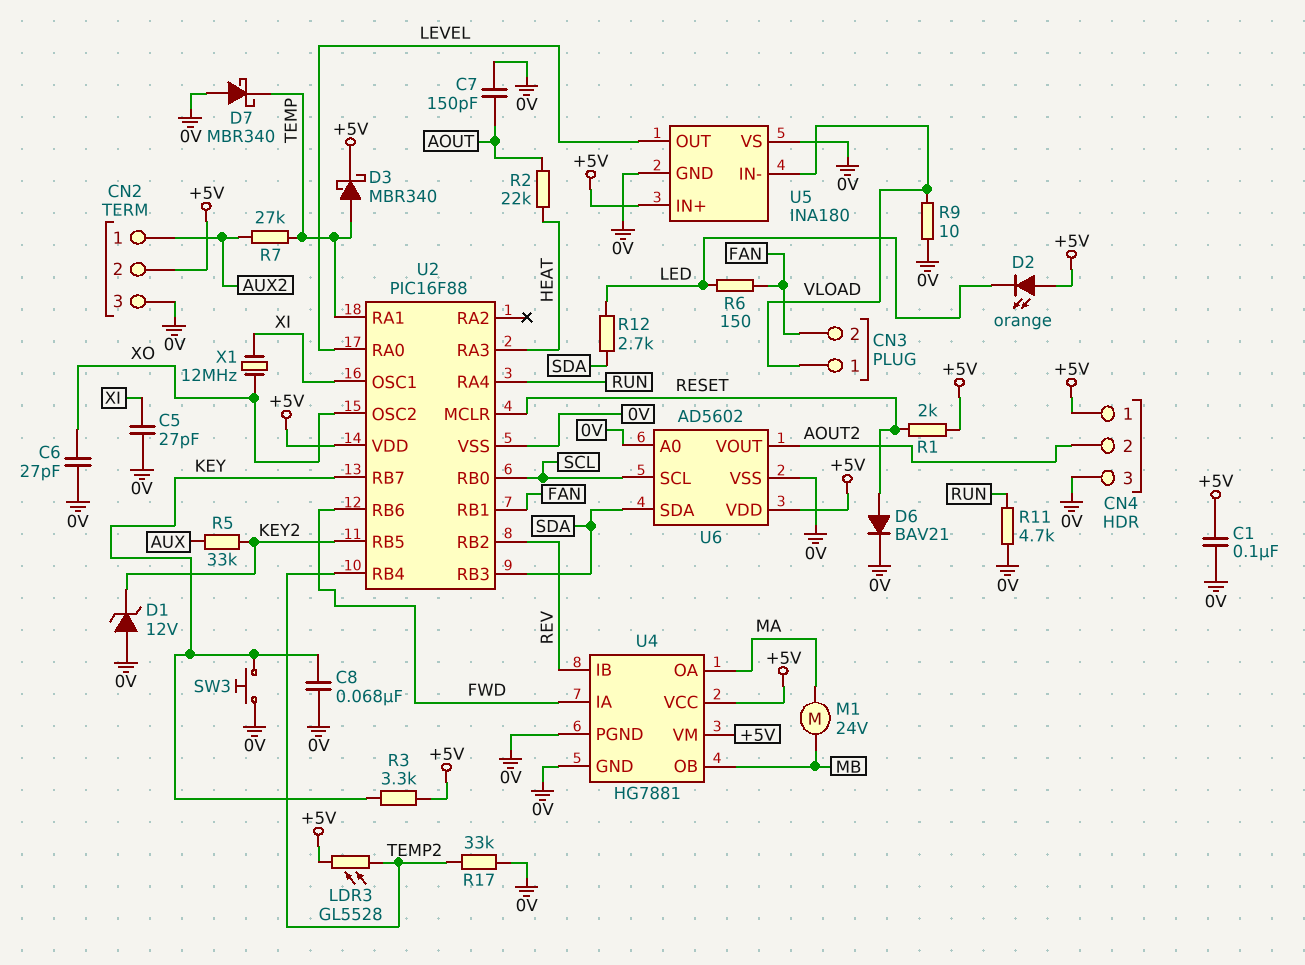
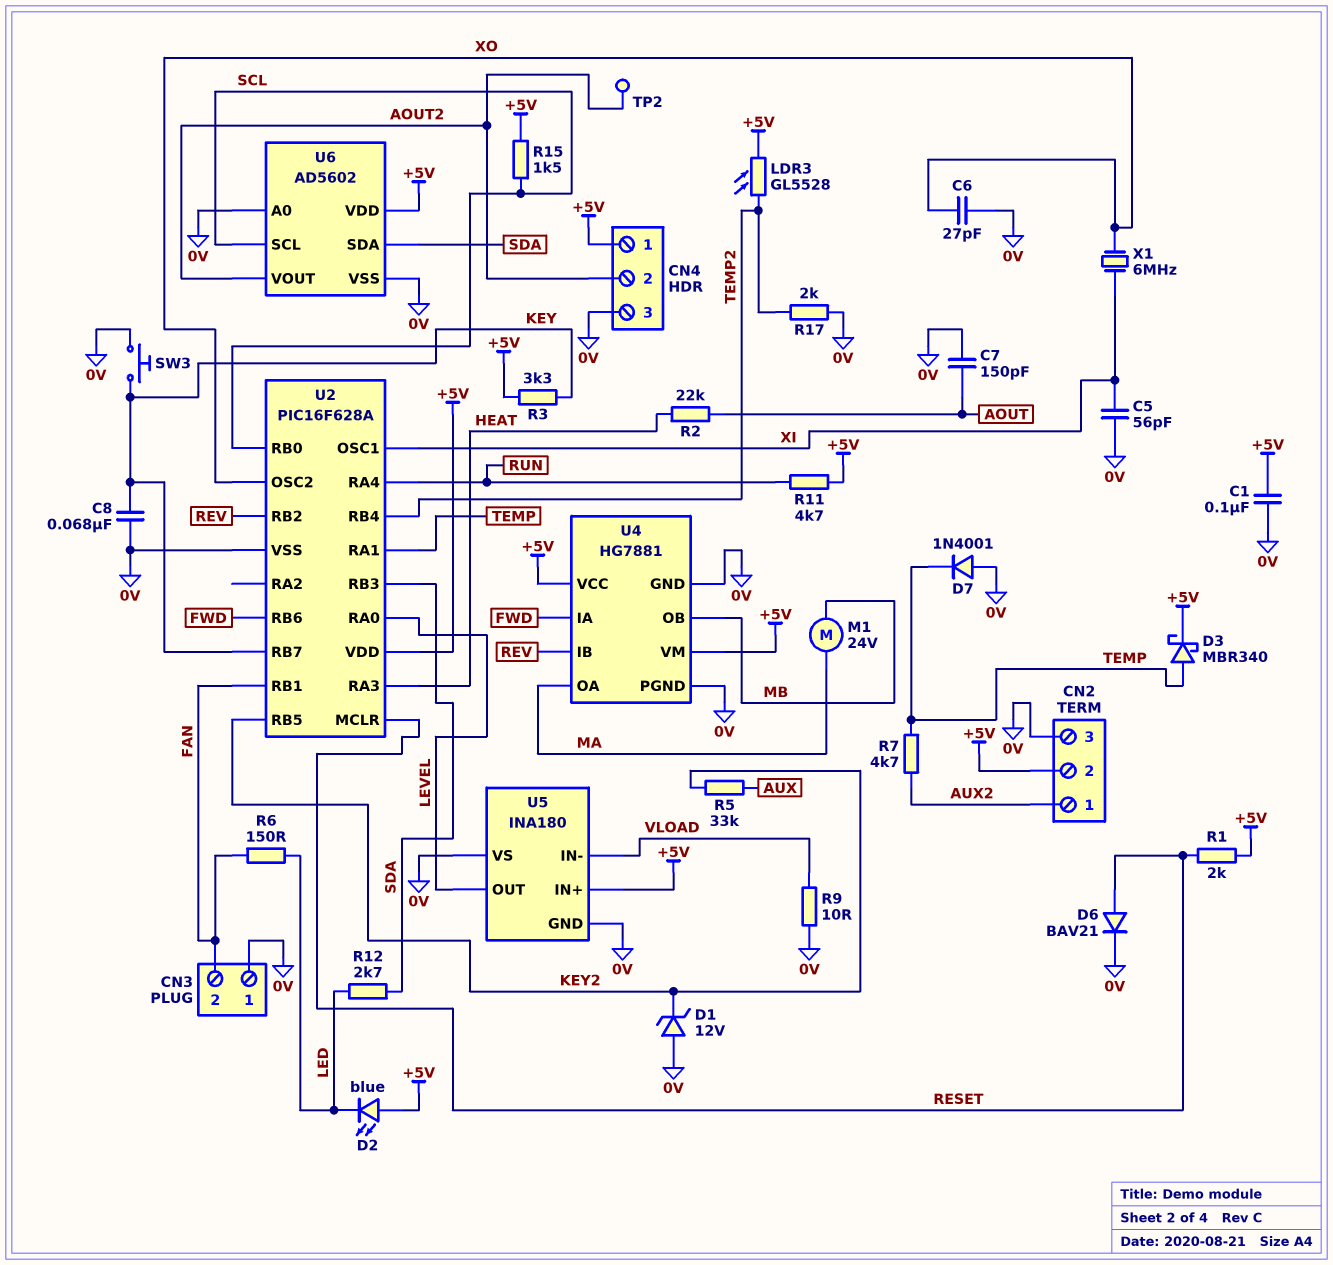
C5: 27pF (0V, XI) -> 56pF (0V, XI)
CN3 pin 1: VLOAD -> 0V
D2: LED orange (A +5V, K LED) -> LED blue (A +5V, K LED)
D7: schottky MBR340 (A 0V, K TEMP) -> diode 1N4001 (A 0V, K TEMP)
R7: 27k (AUX2, TEMP) -> 4.7k (AUX2, TEMP)
R11: 4.7k (0V, RUN) -> 4.7k (+5V, RUN)
R15: none -> 1.5k (+5V, SCL)
R17: 33k (0V, TEMP2) -> 2k (0V, TEMP2)
TP2: none -> test point (AOUT2)
U2: PIC16F88 -> PIC16F628A
X1: 12MHz (XI, XO) -> 6MHz (XI, XO)

